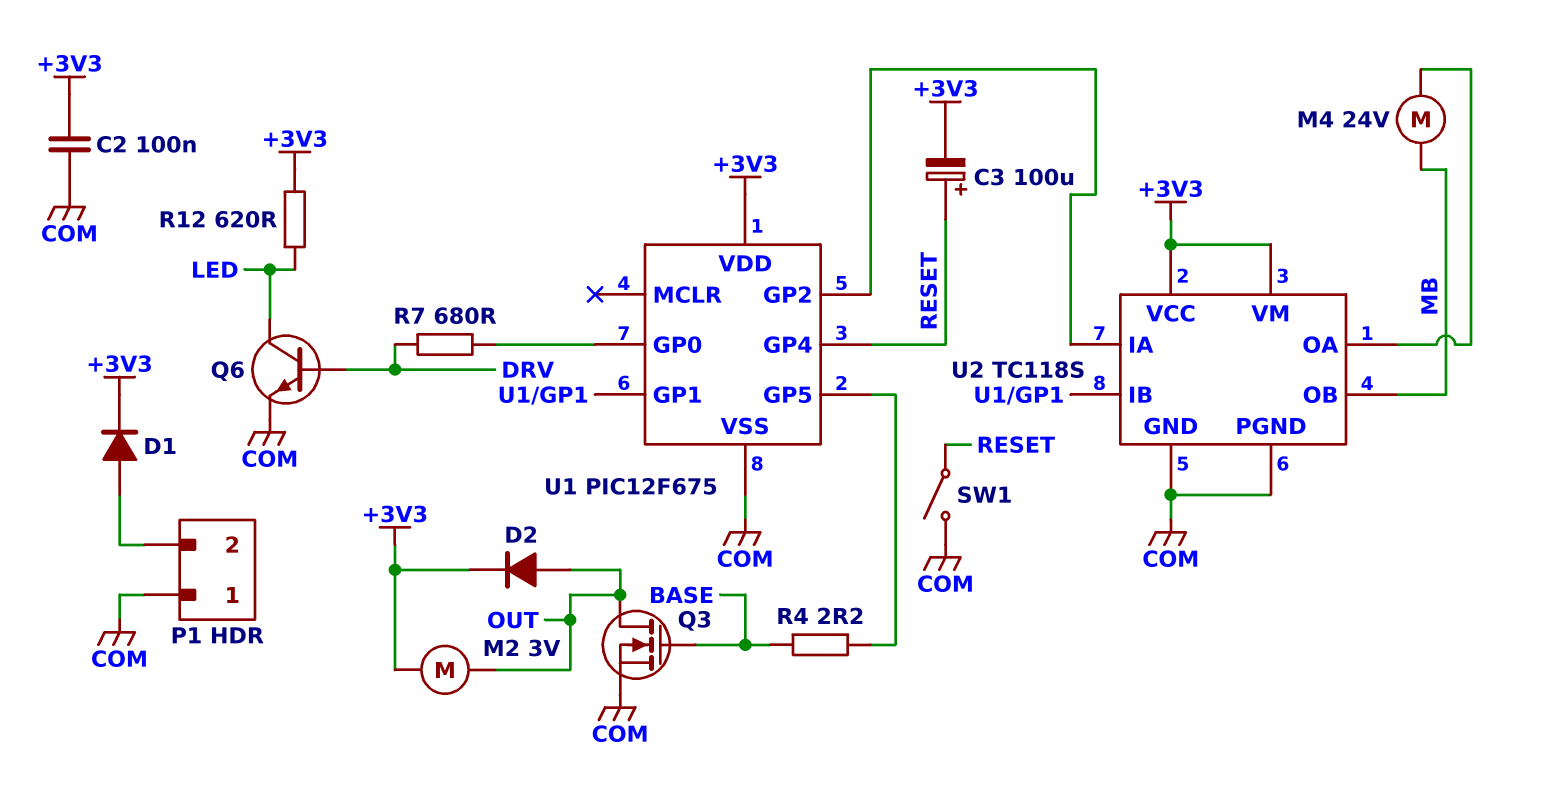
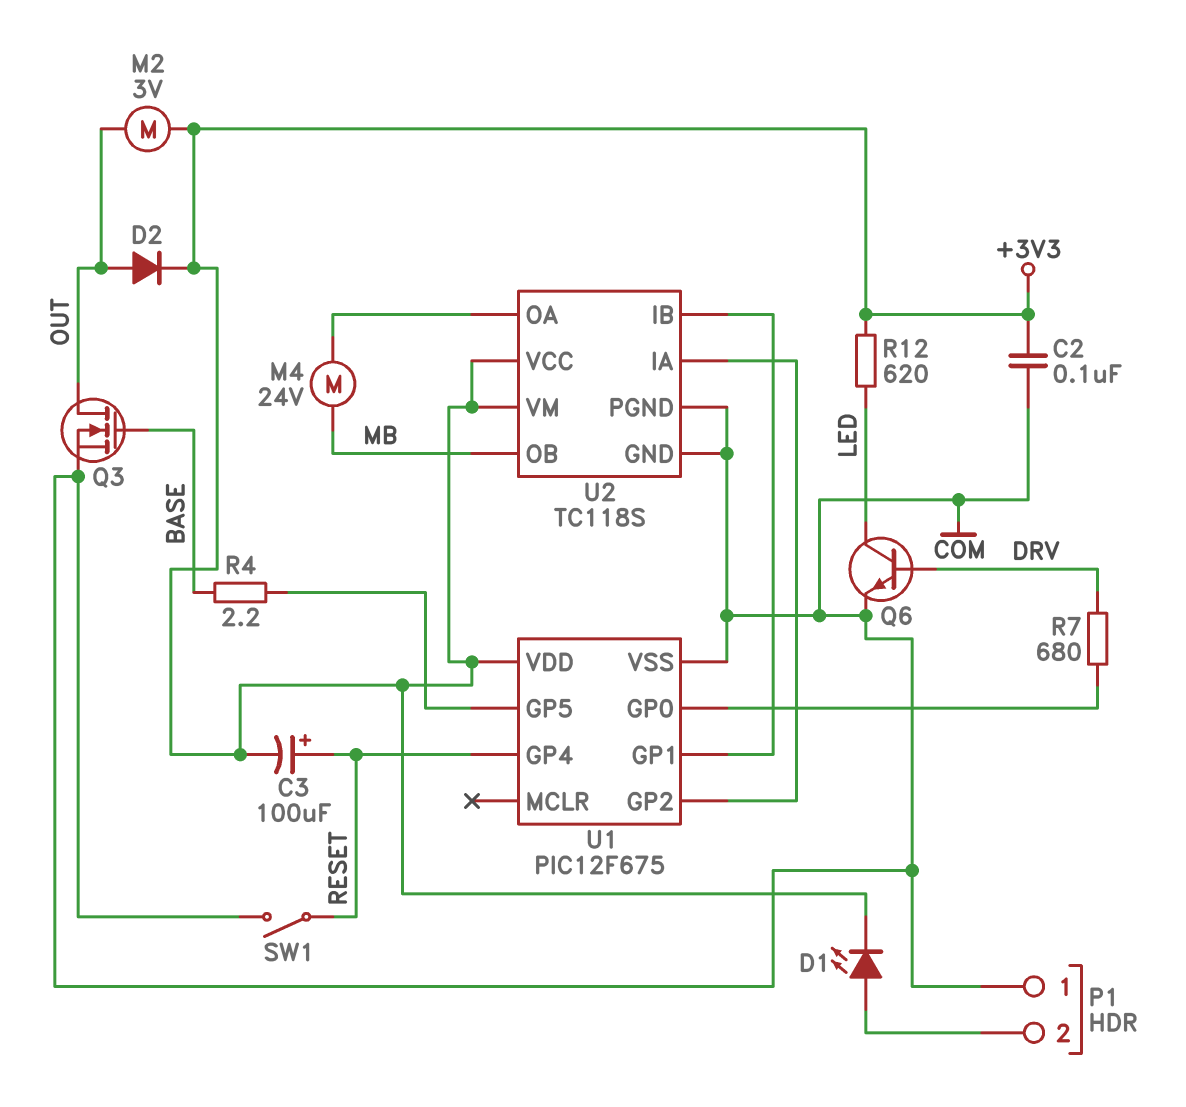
D1: diode (A P1/2, K +3V3) -> LED (A P1/2, K +3V3)

